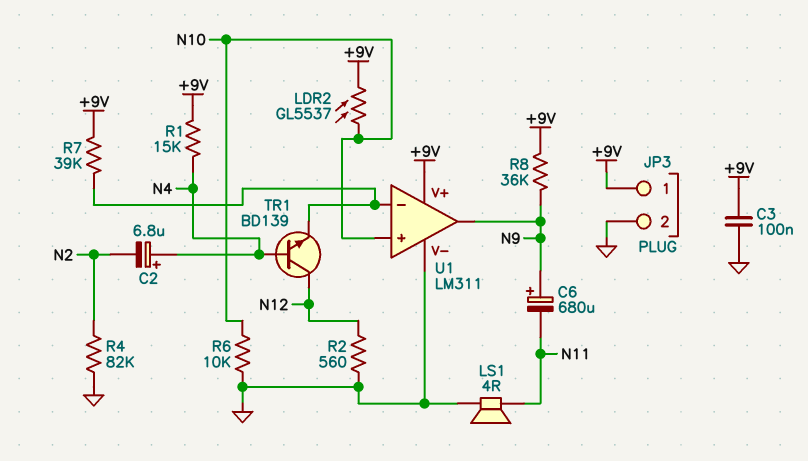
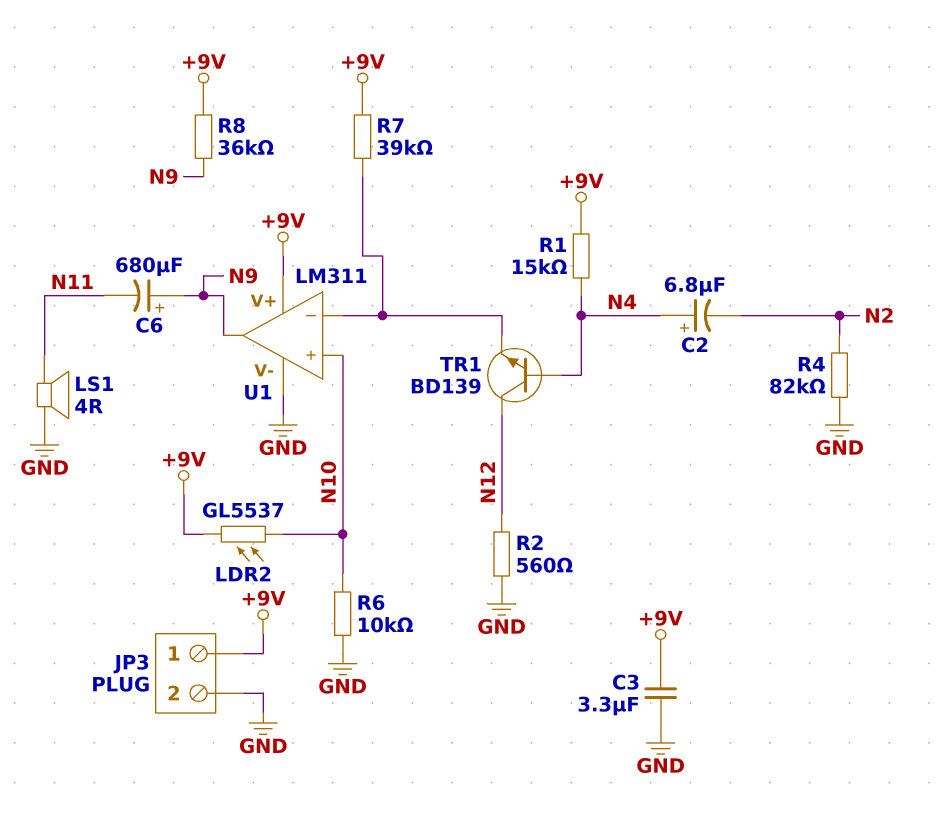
C3: 100nF (+9V, GND) -> 3.3uF (+9V, GND)

